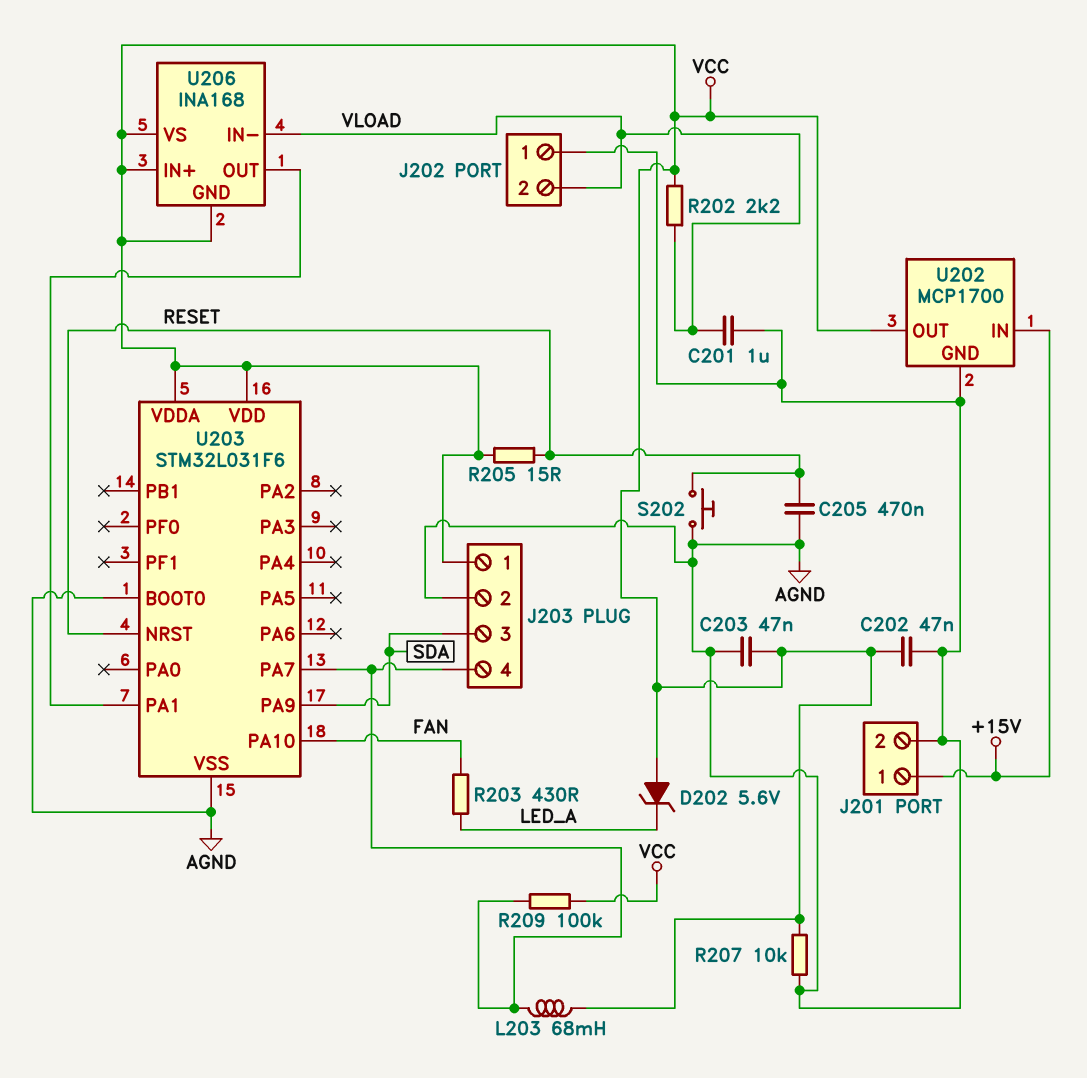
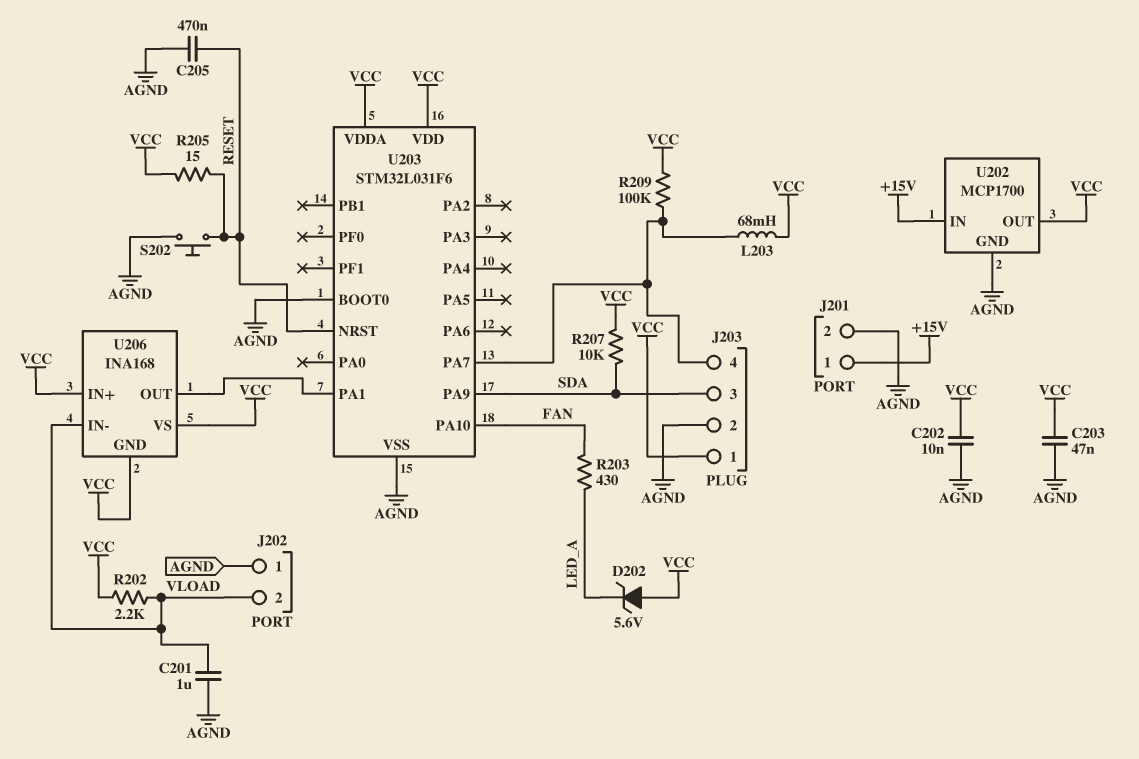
C202: 47nF (AGND, VCC) -> 10nF (AGND, VCC)
R207: 10k (AGND, VCC) -> 10k (SDA, VCC)

